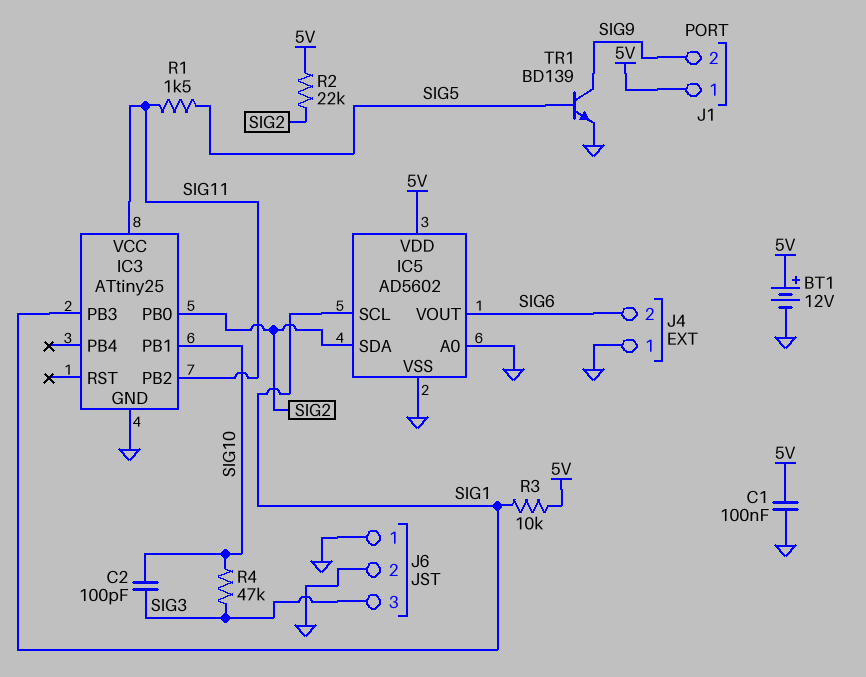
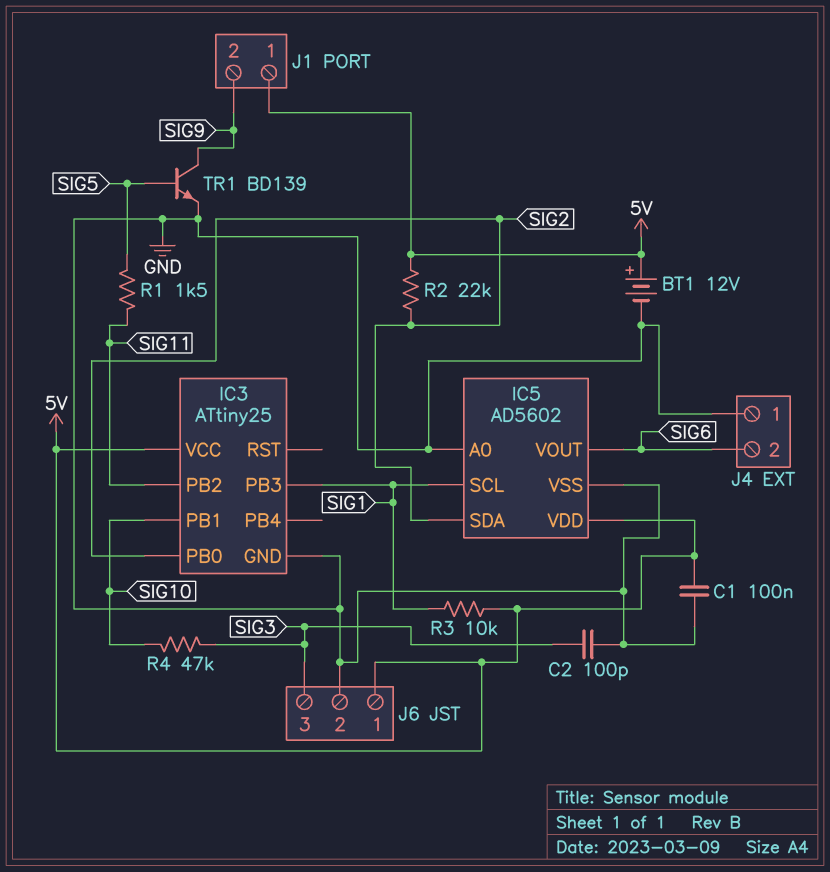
C2: 100pF (SIG3, SIG10) -> 100pF (GND, SIG3)
IC3 pin VCC: SIG11 -> 5V
J6 pin 1: GND -> 5V

